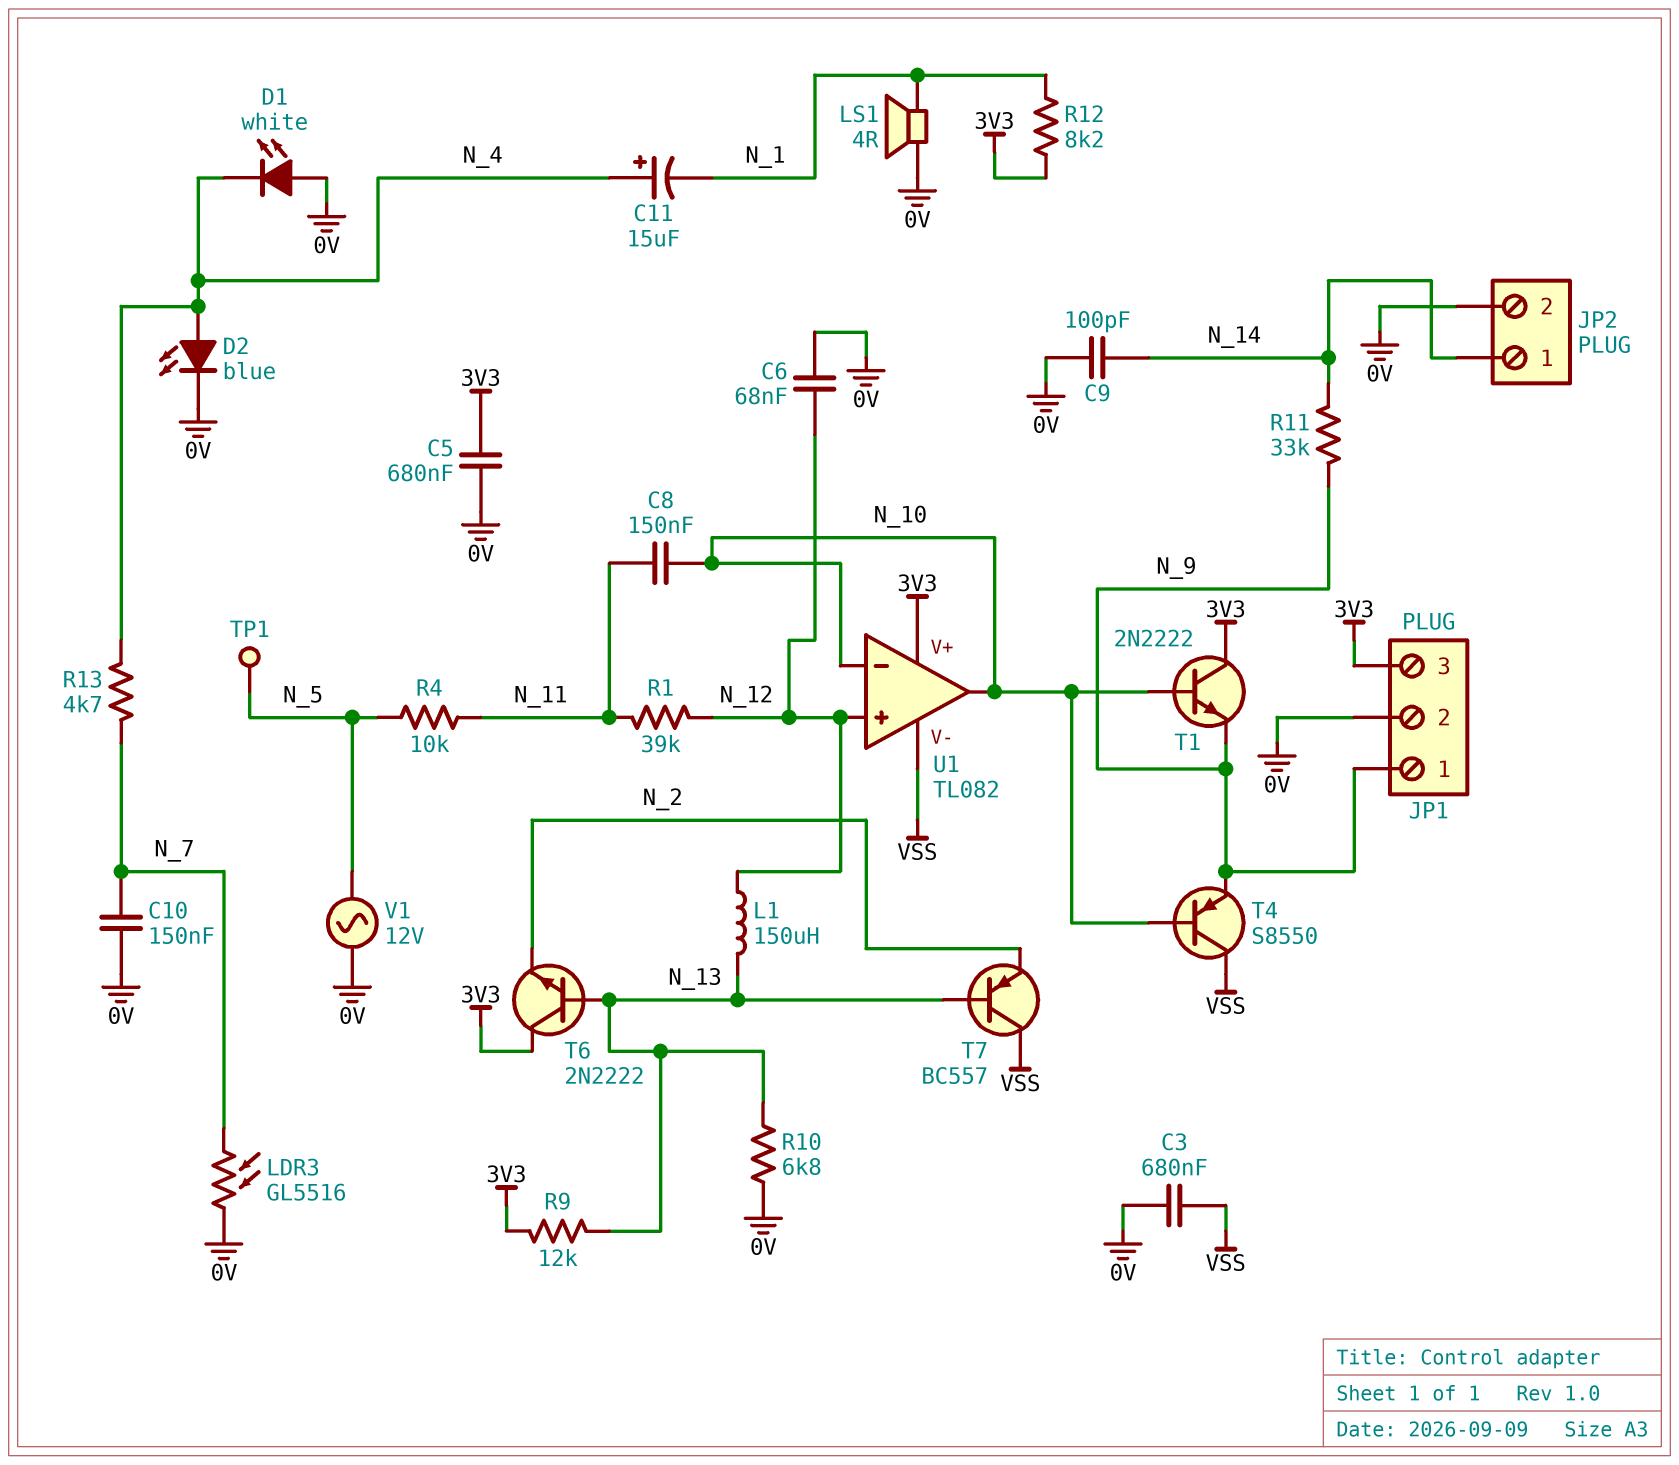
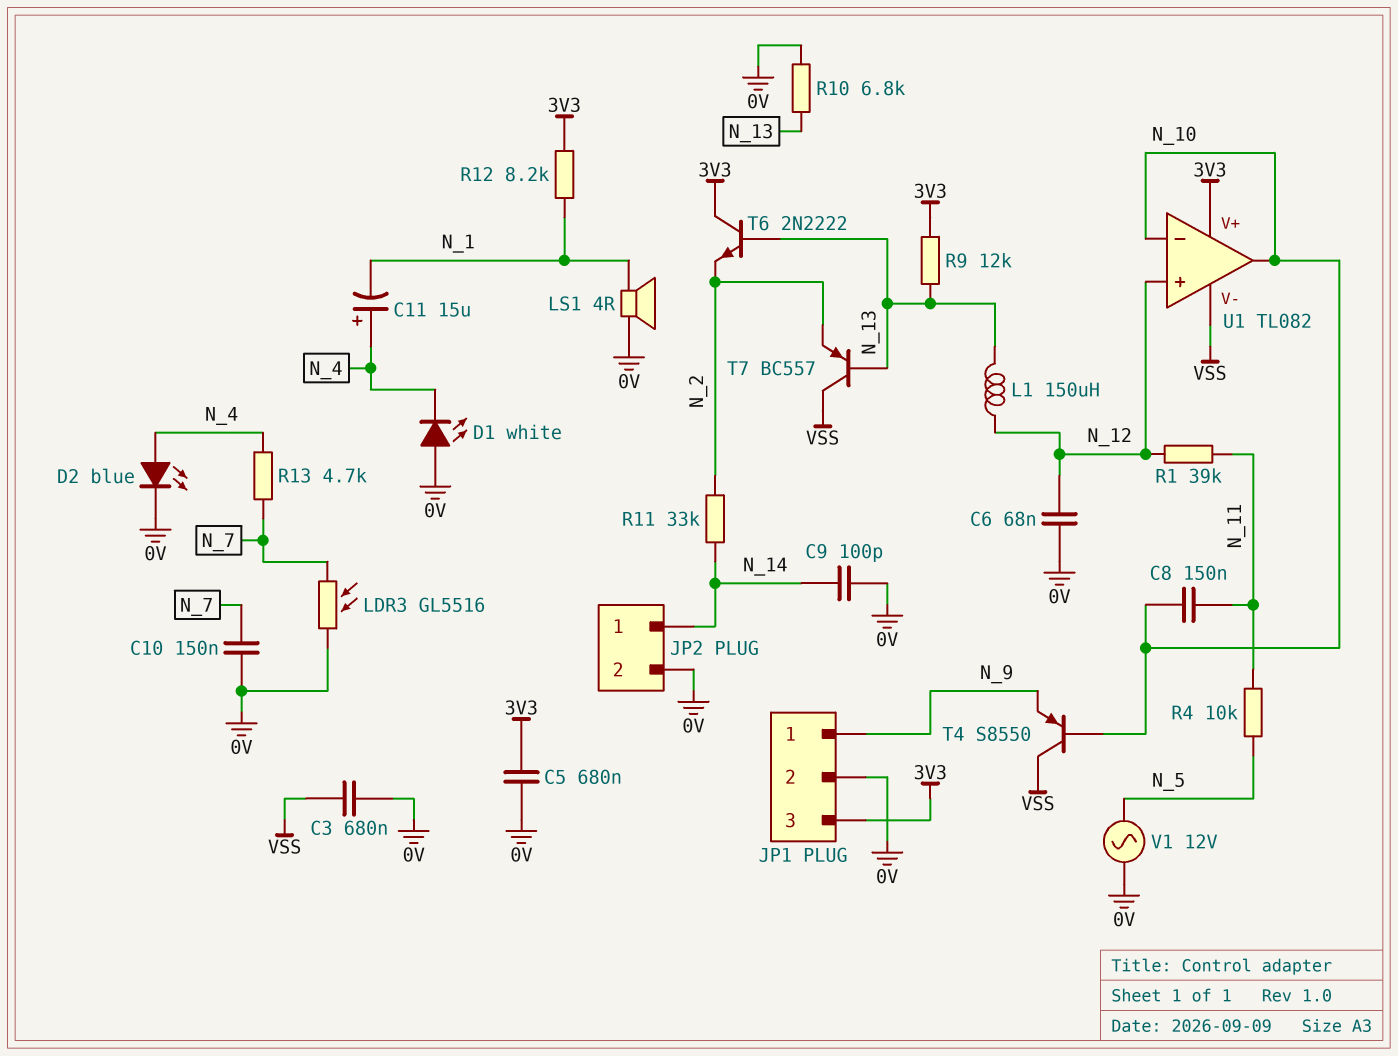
R11: 33k (N_9, N_14) -> 33k (N_2, N_14)
T1: NPN 2N2222 (B N_10, C 3V3, E N_9) -> none
TP1: test point (N_5) -> none

